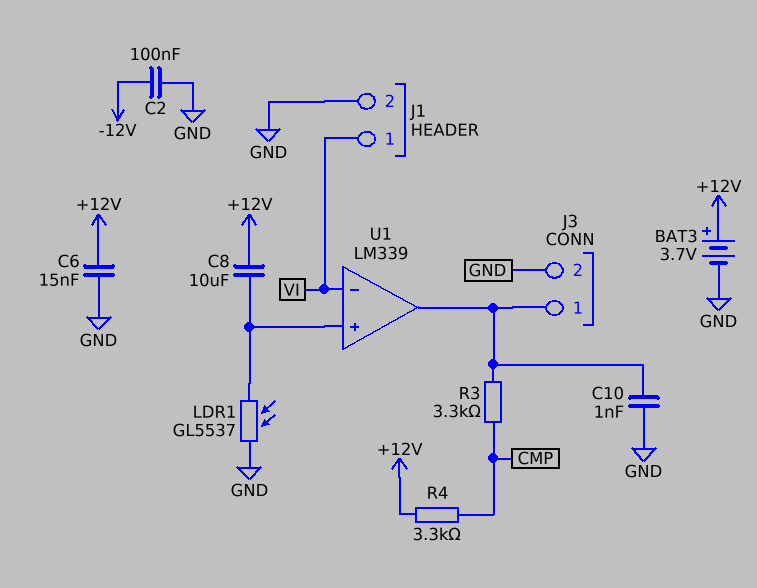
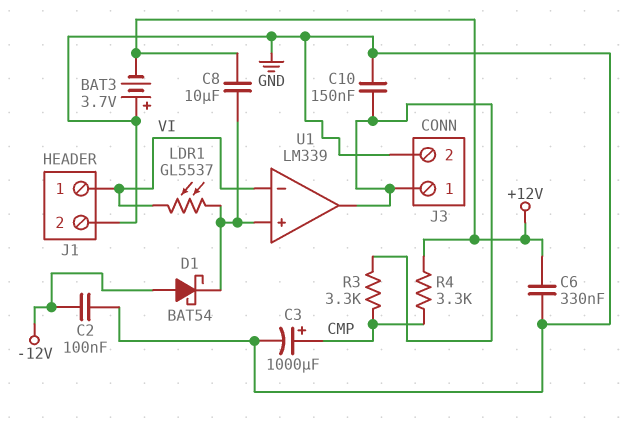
BAT3: 3.7V (plus +12V, minus GND) -> 3.7V (plus GND, minus +12V)
C3: none -> 1000uF (plus CMP, minus GND)
C6: 15nF (+12V, GND) -> 330nF (+12V, GND)
C10: 1nF (GND, J3/1) -> 150nF (GND, J3/1)
D1: none -> schottky BAT54 (A -12V, K U1/in+)
LDR1: GL5537 (GND, U1/in+) -> GL5537 (U1/in+, VI)

